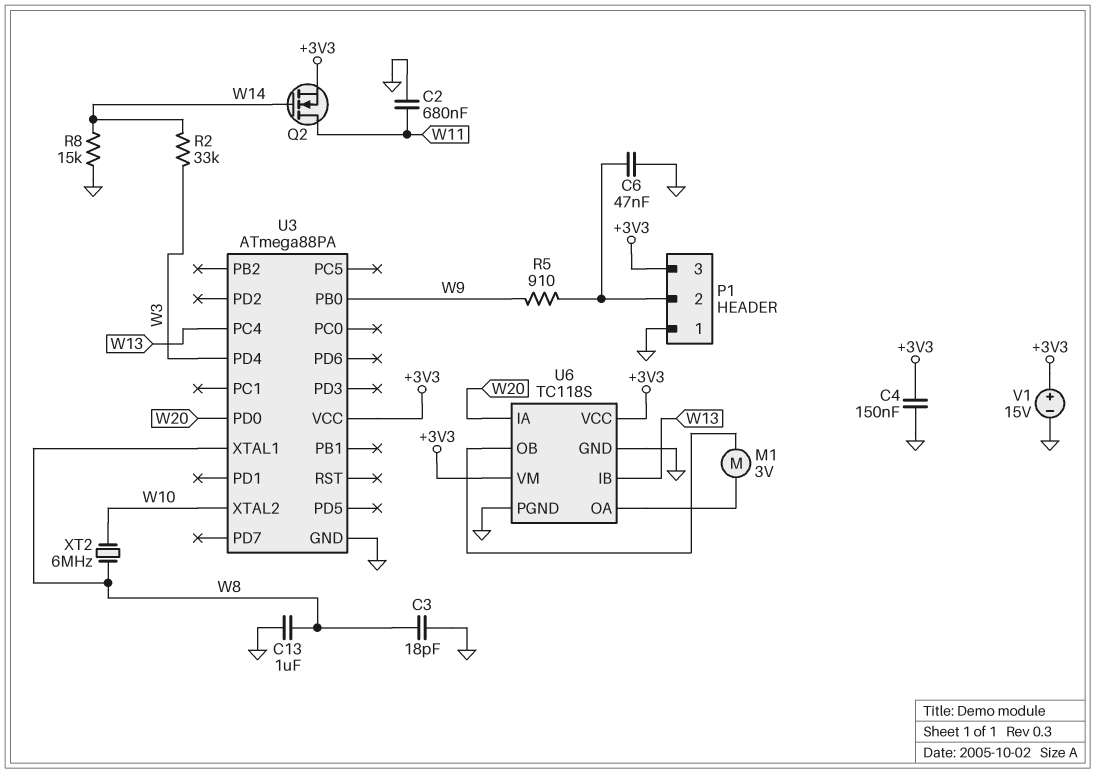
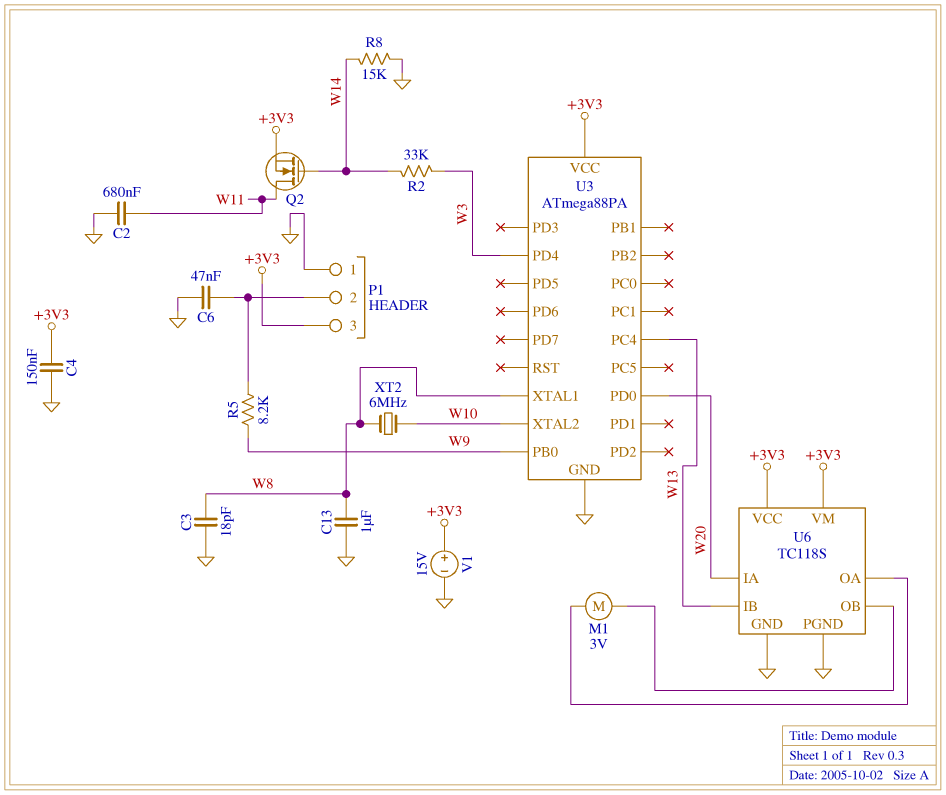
R5: 910 (P1/2, W9) -> 8.2k (P1/2, W9)

